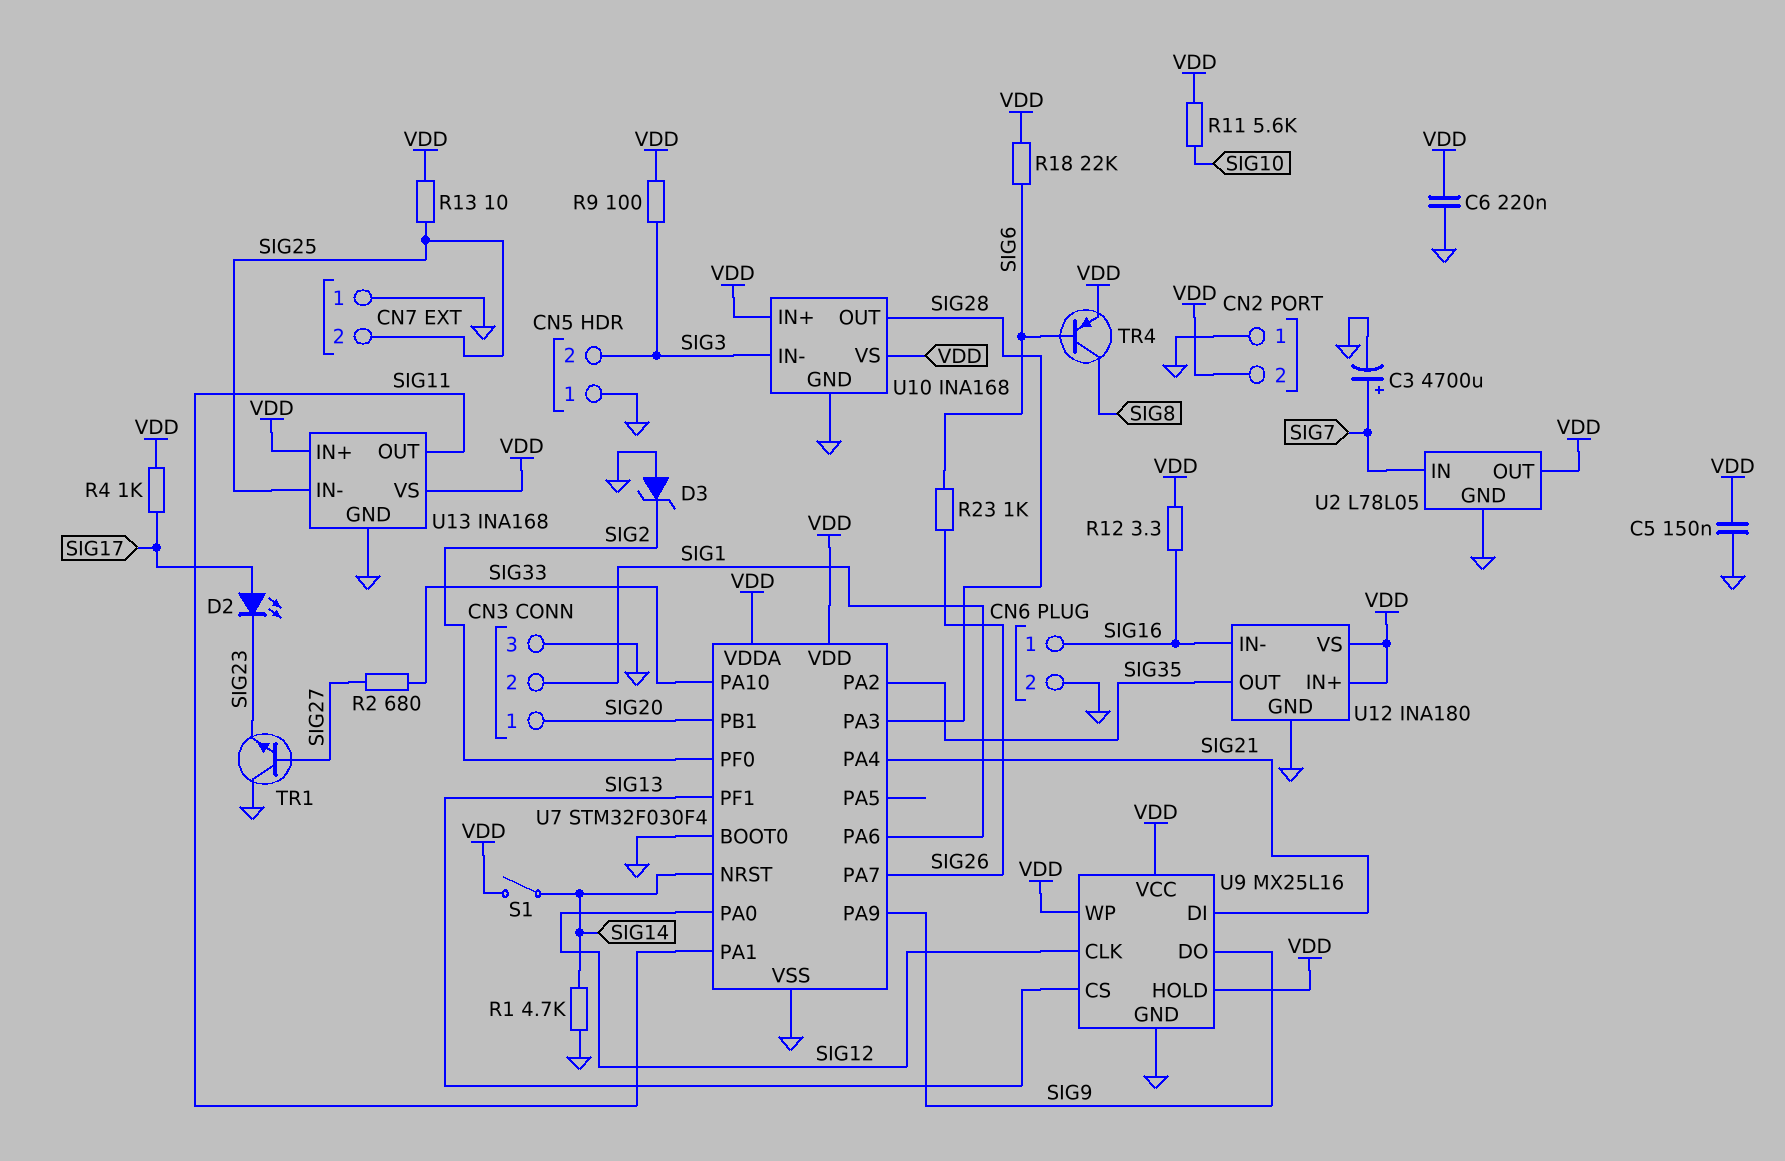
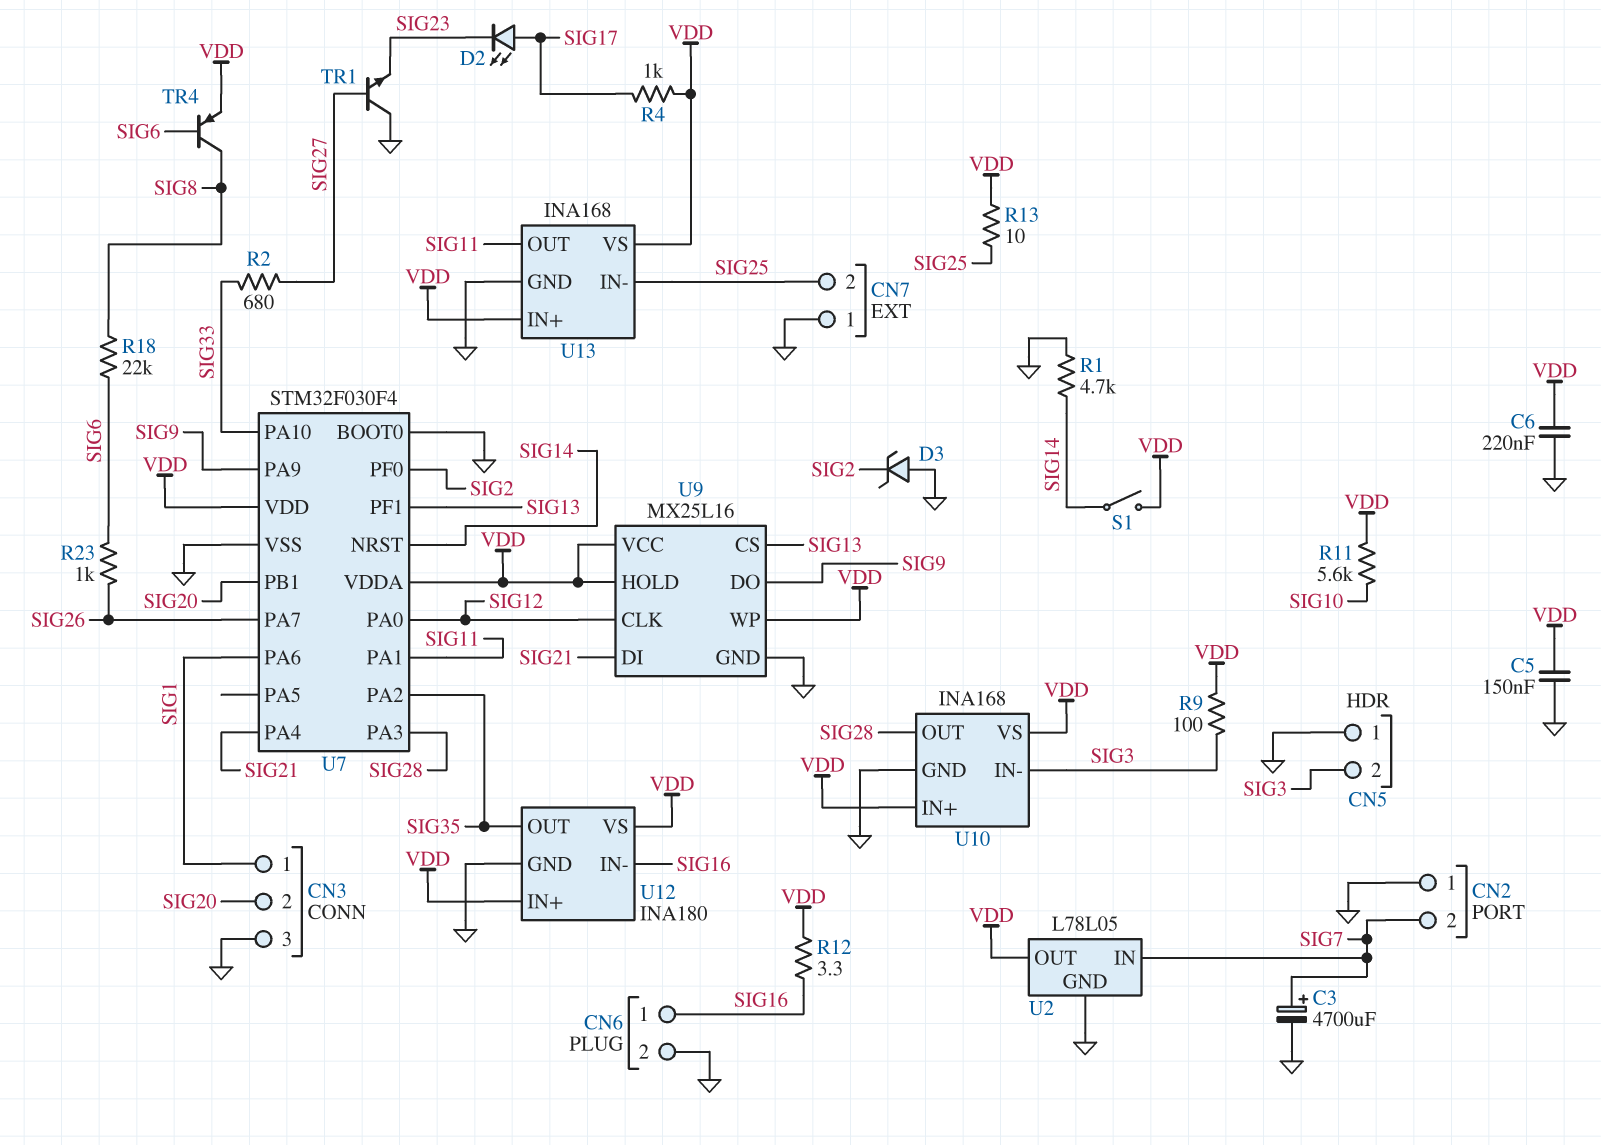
CN2 pin 2: VDD -> SIG7
CN3 pin 1: SIG20 -> SIG1
CN3 pin 2: SIG1 -> SIG20
R18: 22k (SIG6, VDD) -> 22k (SIG6, SIG8)

